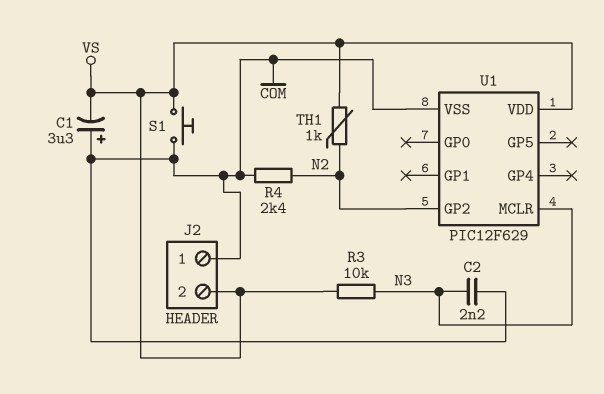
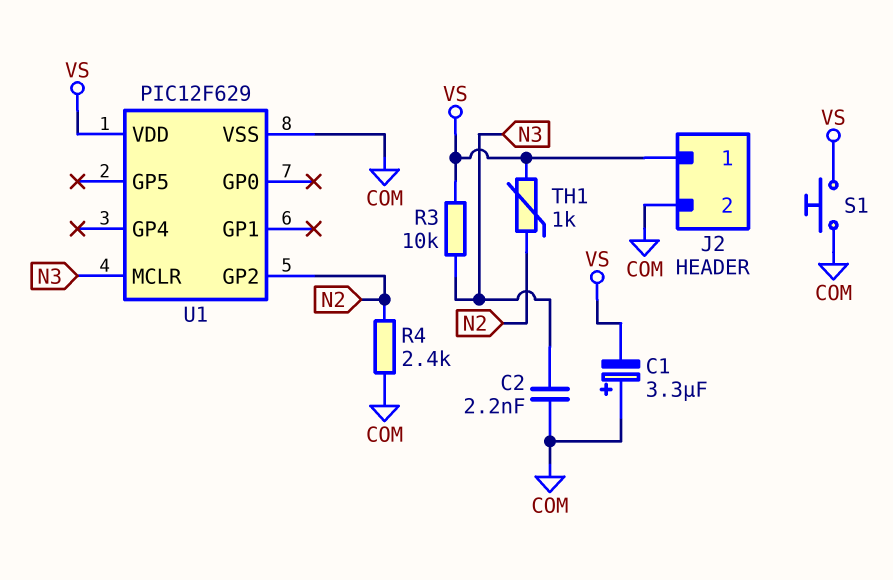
J2 pin 1: COM -> VS
J2 pin 2: VS -> COM

